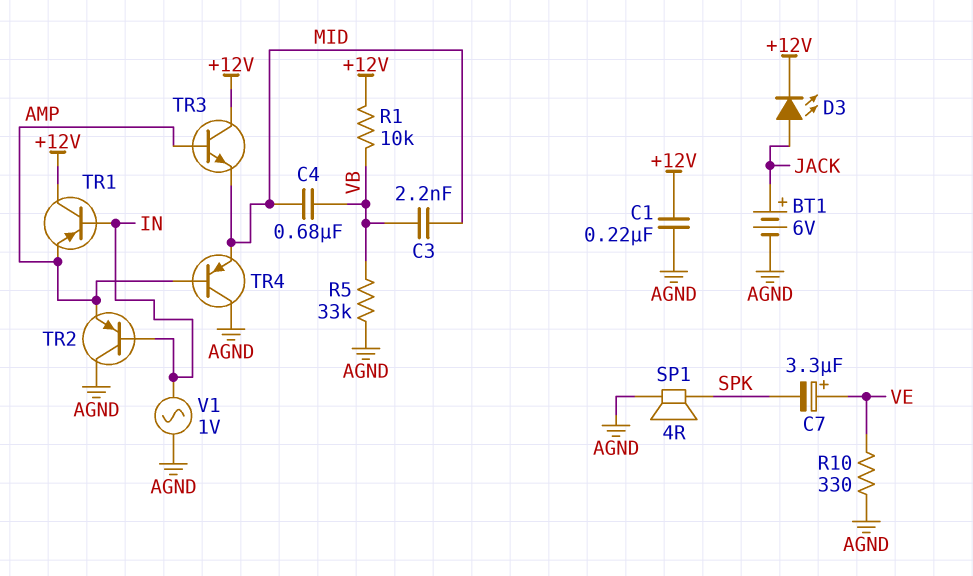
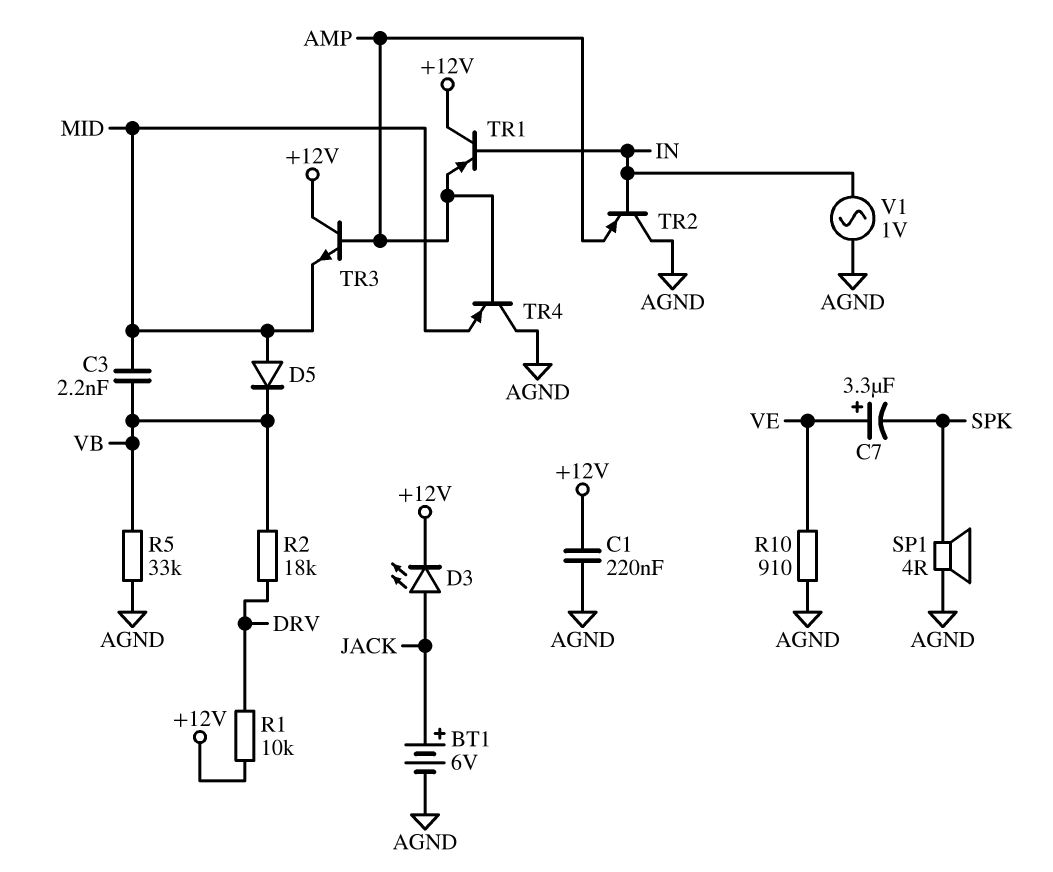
C4: 680nF (MID, VB) -> none
D5: none -> diode (A MID, K VB)
R1: 10k (+12V, VB) -> 10k (+12V, DRV)
R2: none -> 18k (DRV, VB)
R10: 330 (AGND, VE) -> 910 (AGND, VE)

